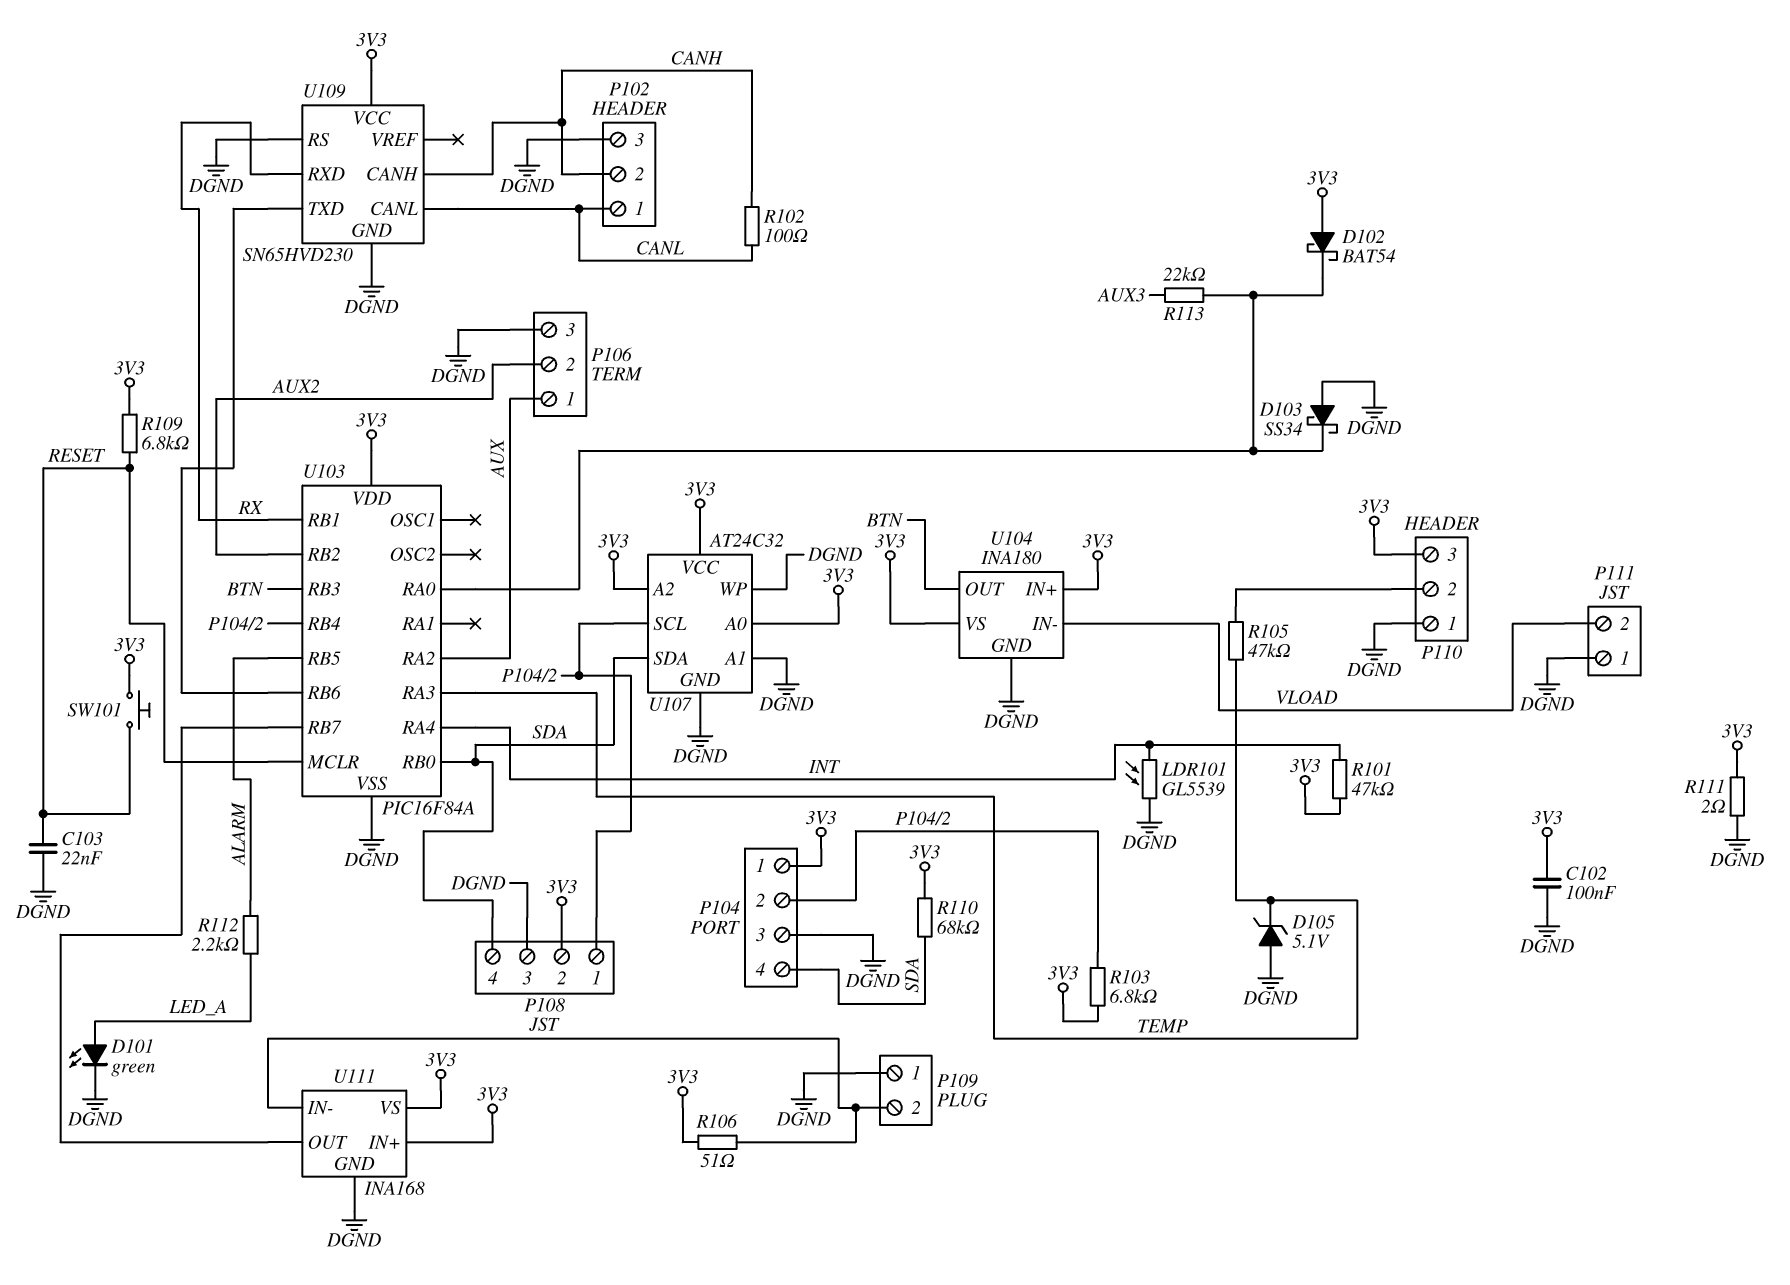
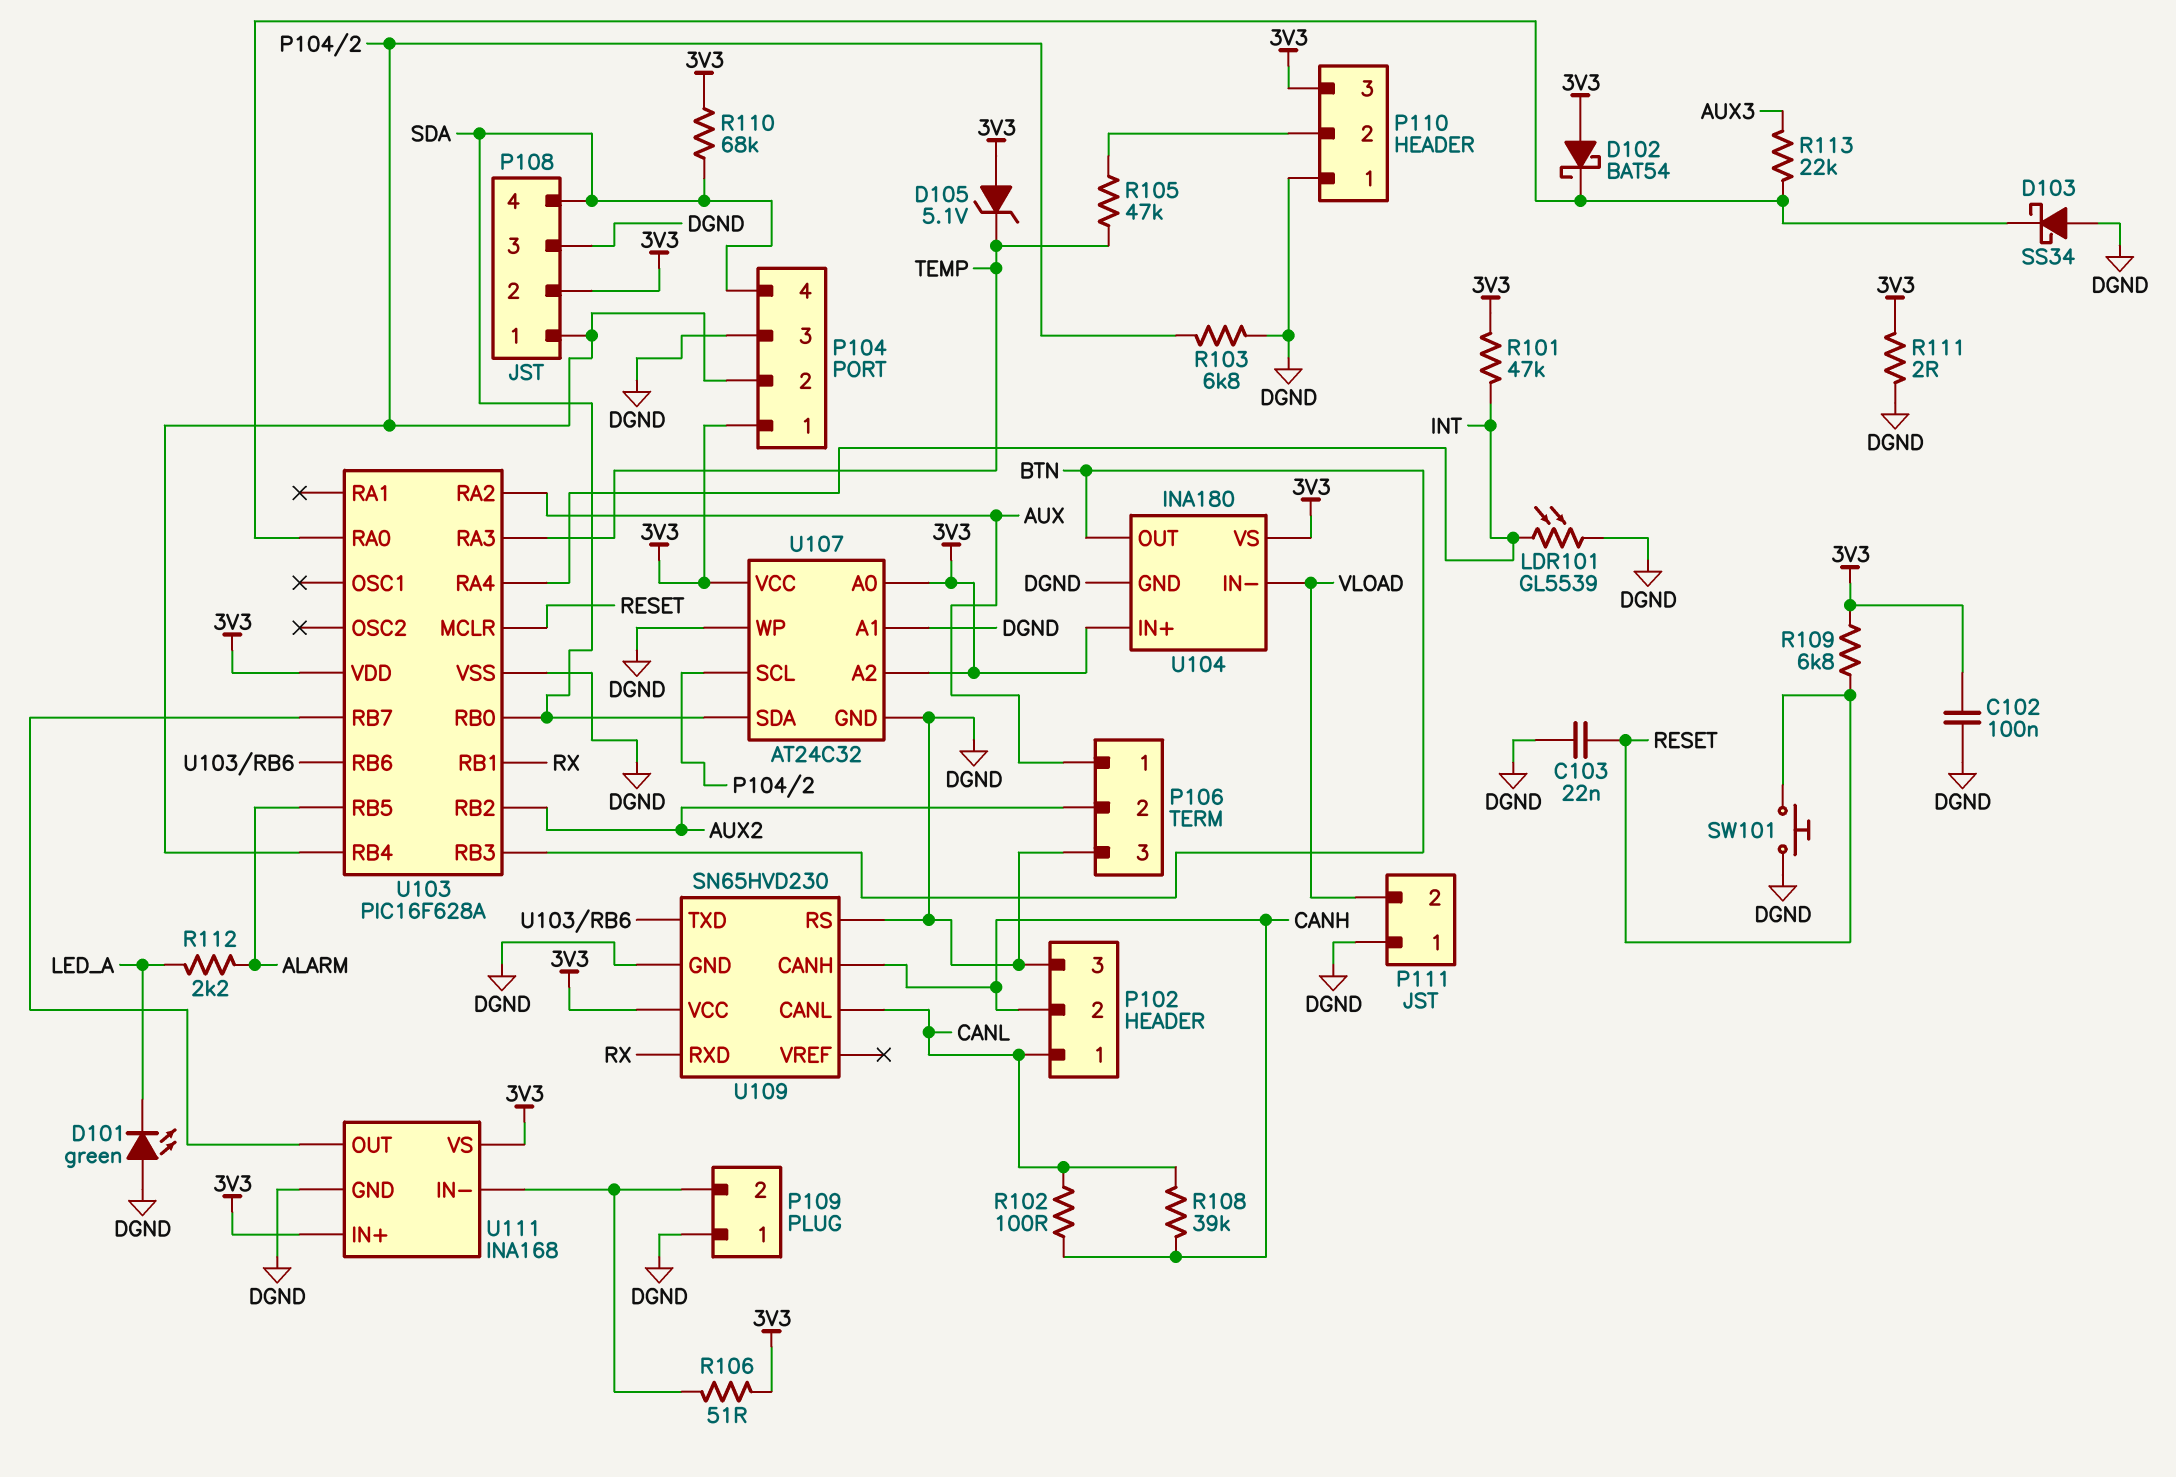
D101: LED green (A LED_A, K DGND) -> LED green (A DGND, K LED_A)
D105: zener 5.1V (A DGND, K TEMP) -> zener 5.1V (A 3V3, K TEMP)
R103: 6.8k (3V3, P104/2) -> 6.8k (DGND, P104/2)
R108: none -> 39k (CANH, CANL)
SW101: button (3V3, RESET) -> button (DGND, RESET)
U103: PIC16F84A -> PIC16F628A

